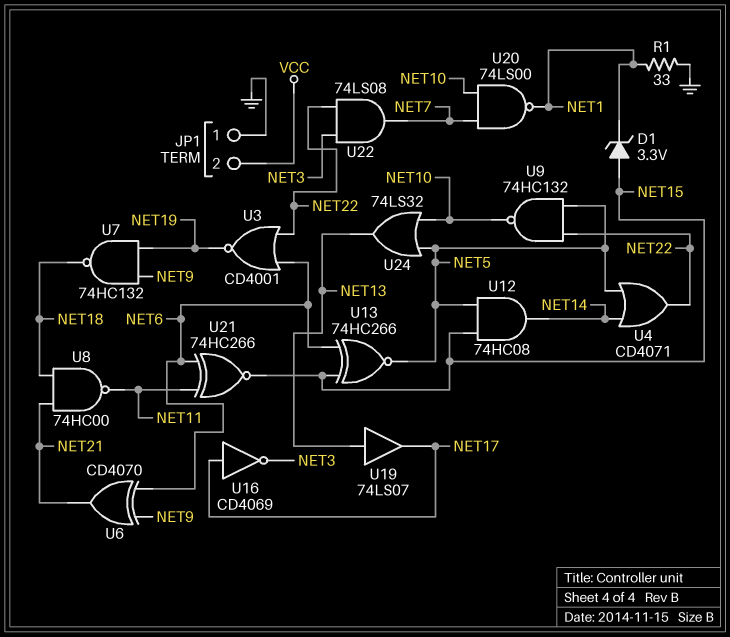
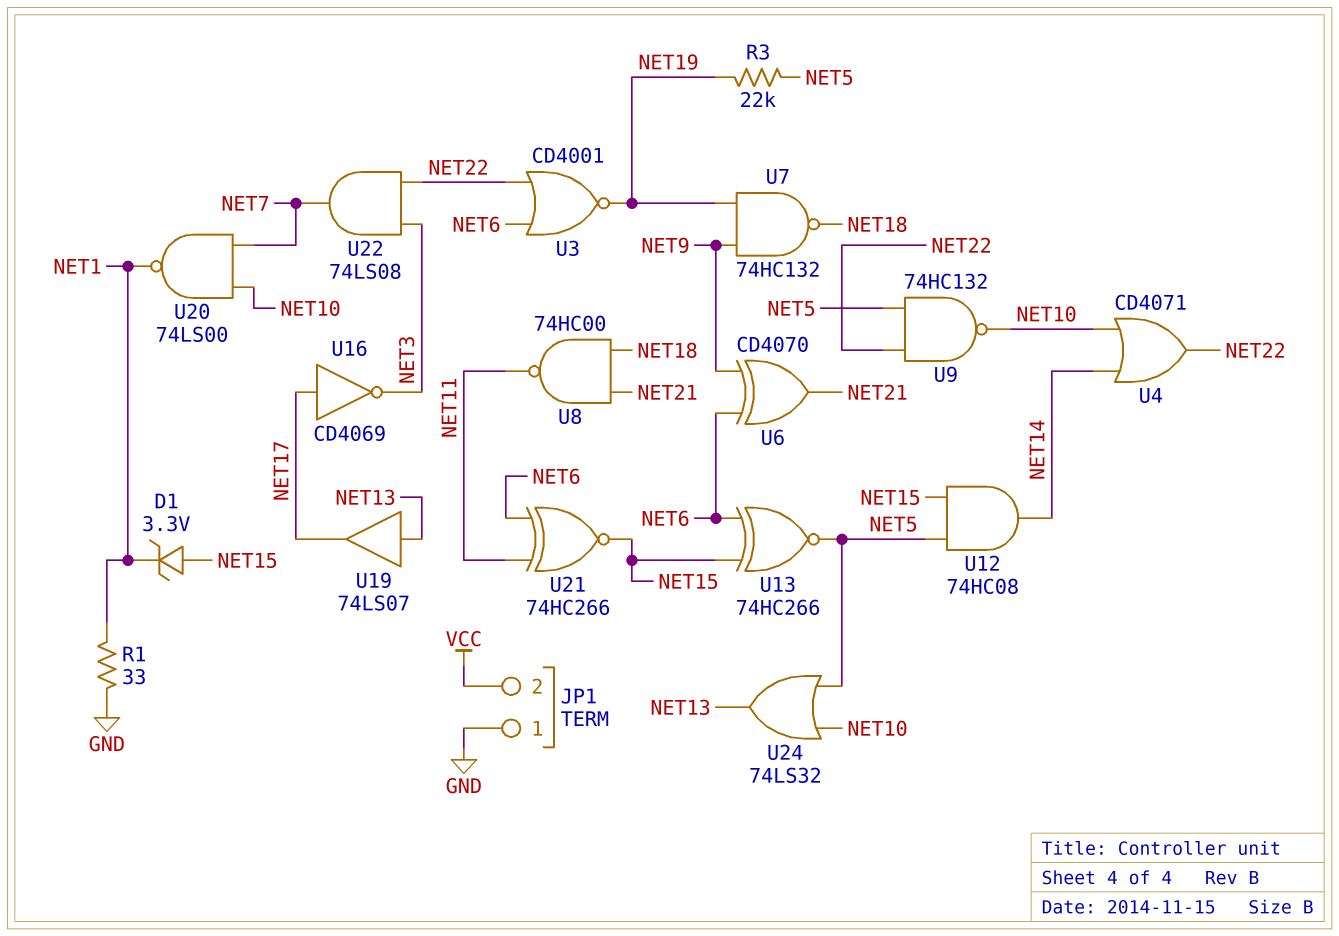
R3: none -> 22k (NET5, NET19)
U4: OR CD4071 (in NET5, in NET14, out NET22) -> OR CD4071 (in NET10, in NET14, out NET22)

